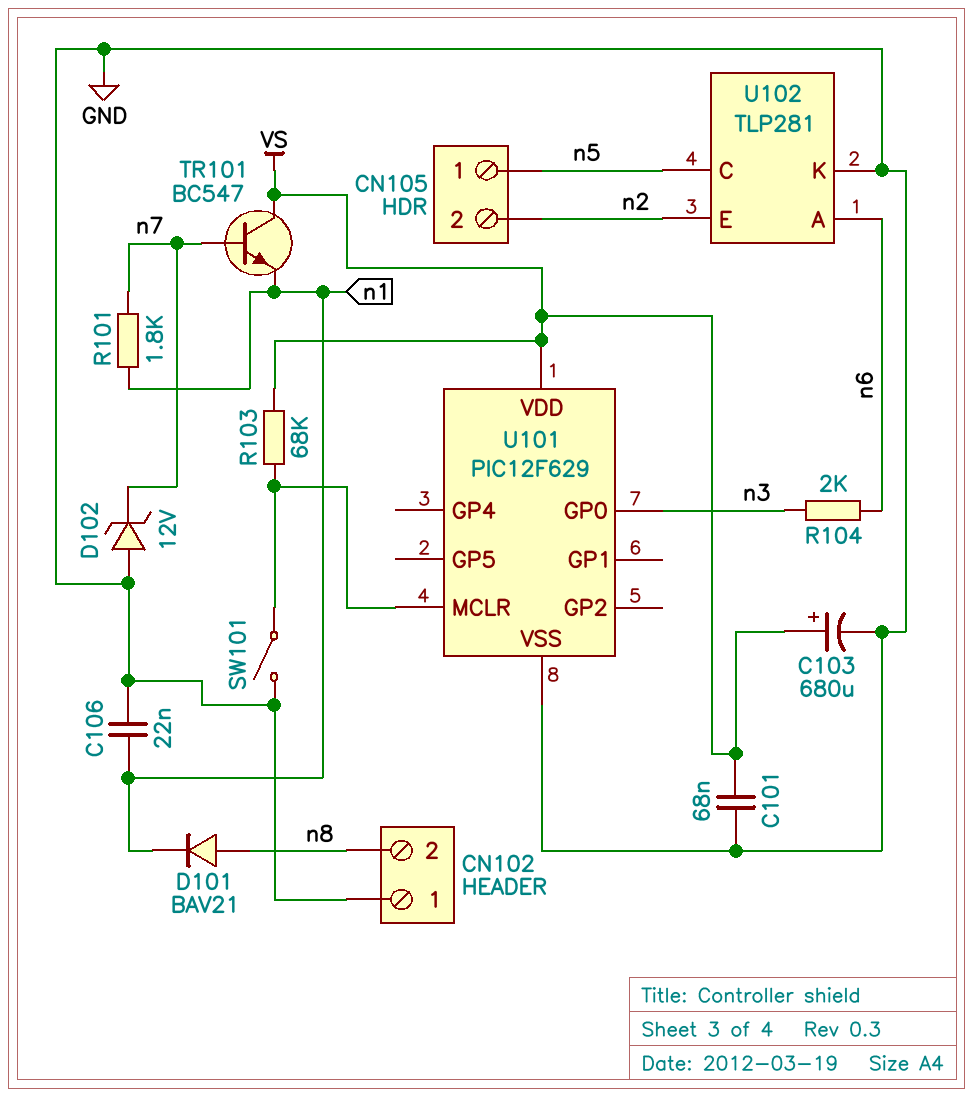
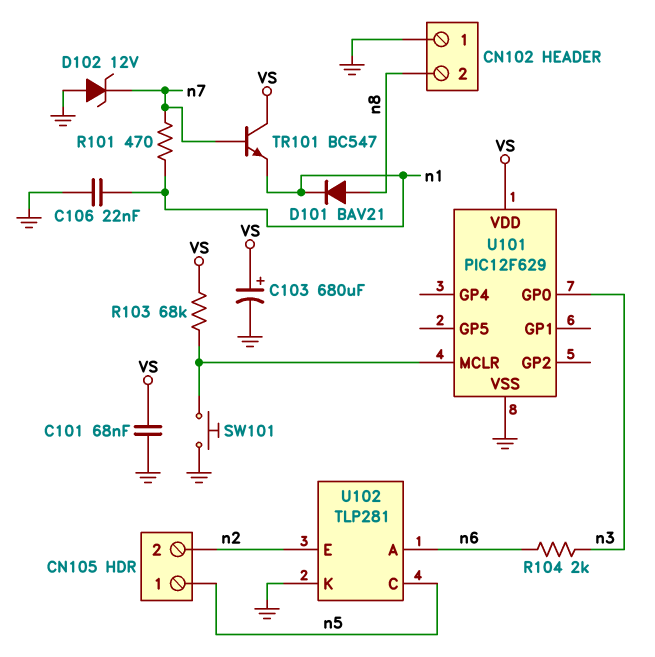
R101: 1.8k (n1, n7) -> 470 (n1, n7)
SW101: switch (GND, U101/MCLR) -> button (GND, U101/MCLR)

